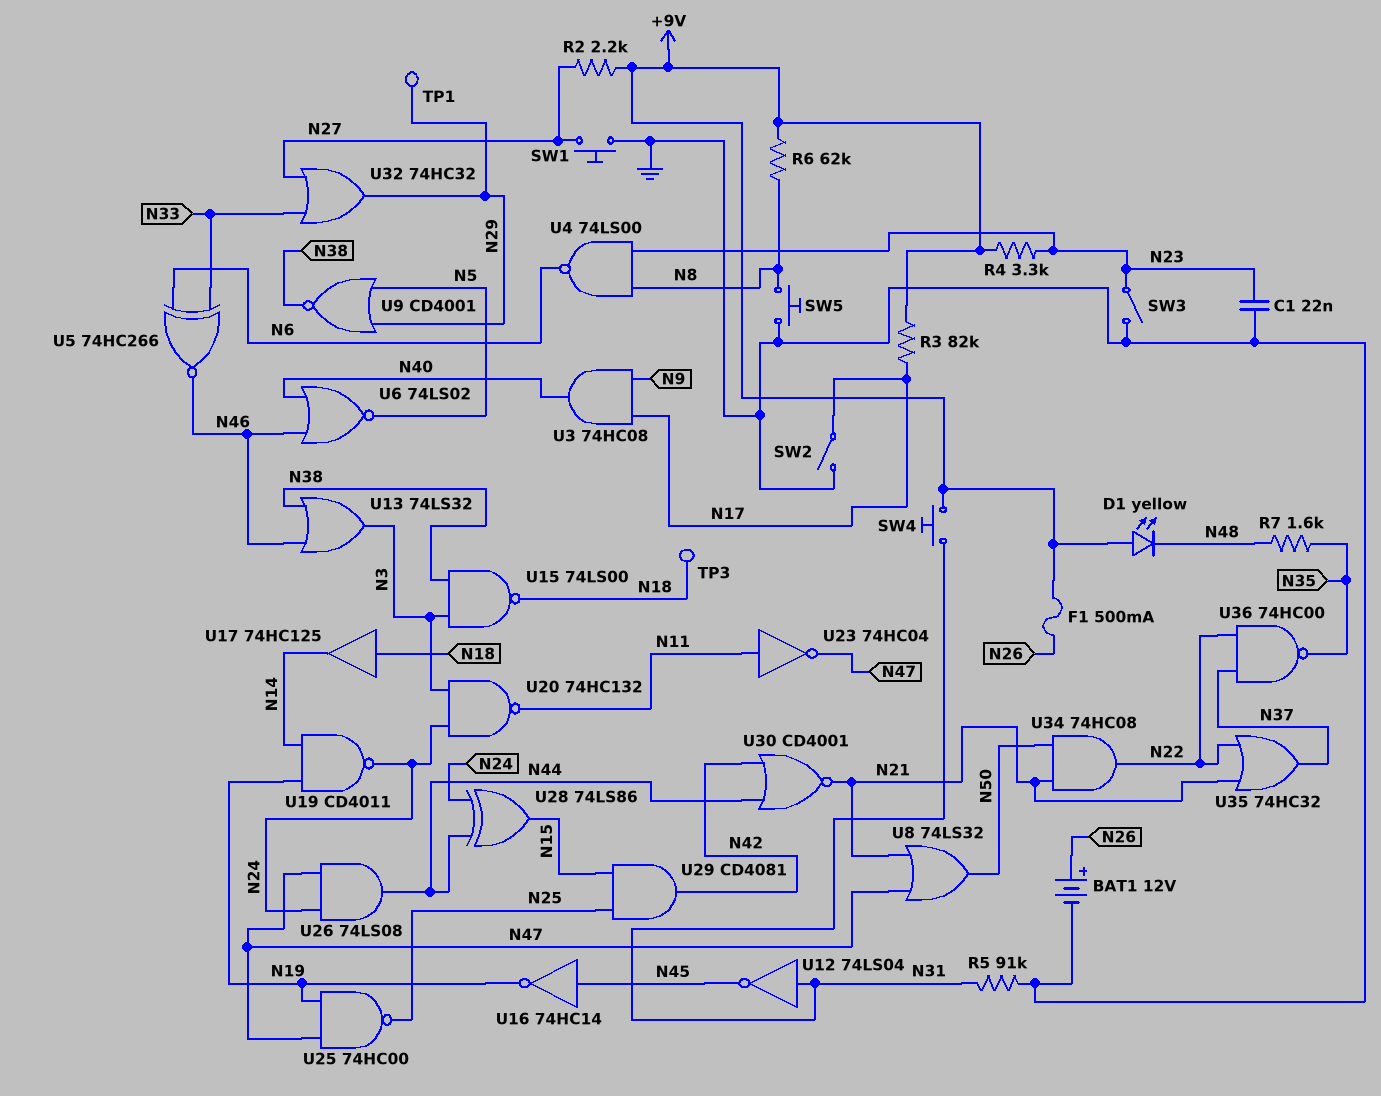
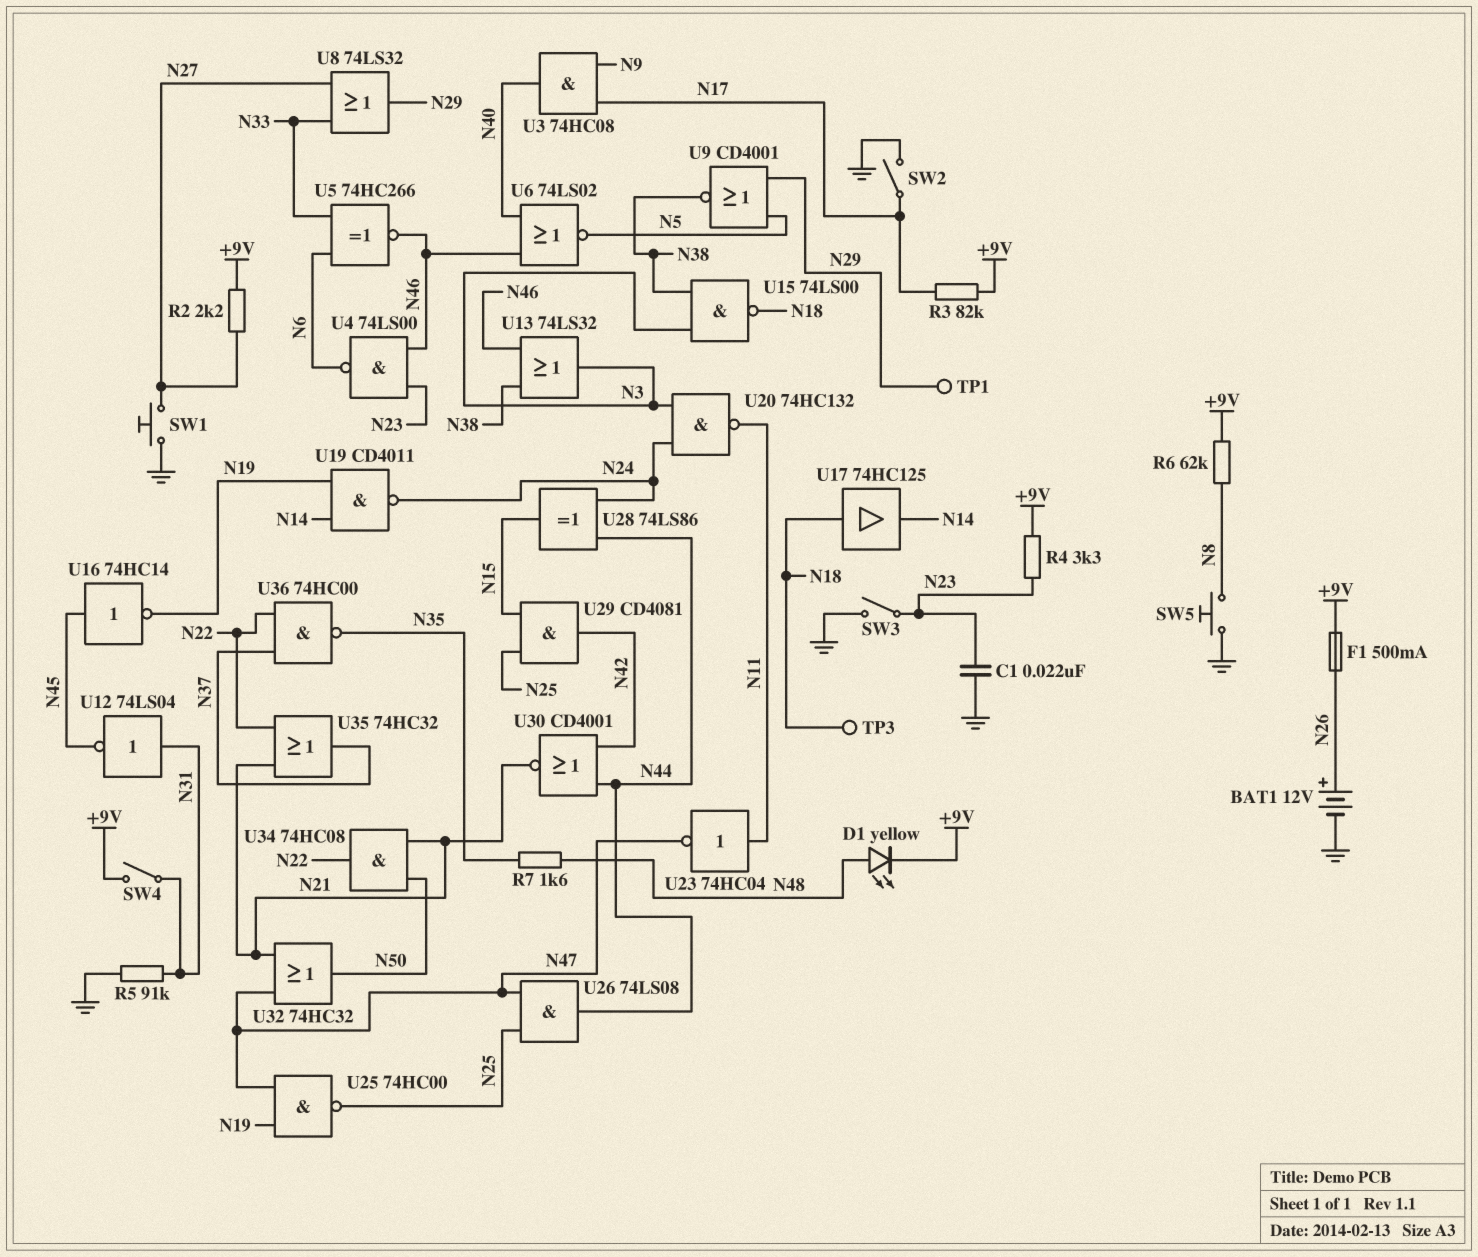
D1: LED yellow (A +9V, K N48) -> LED yellow (A N48, K +9V)
SW4: button (+9V, N31) -> switch (+9V, N31)
U4: NAND 74LS00 (in N8, in N23, out N6) -> NAND 74LS00 (in N23, in N46, out N6)
U8: OR 74LS32 (in N21, in N47, out N50) -> OR 74LS32 (in N27, in N33, out N29)
U26: AND 74LS08 (in N24, in N47, out N44) -> AND 74LS08 (in N25, in N47, out N44)
U32: OR 74HC32 (in N27, in N33, out N29) -> OR 74HC32 (in N21, in N47, out N50)

